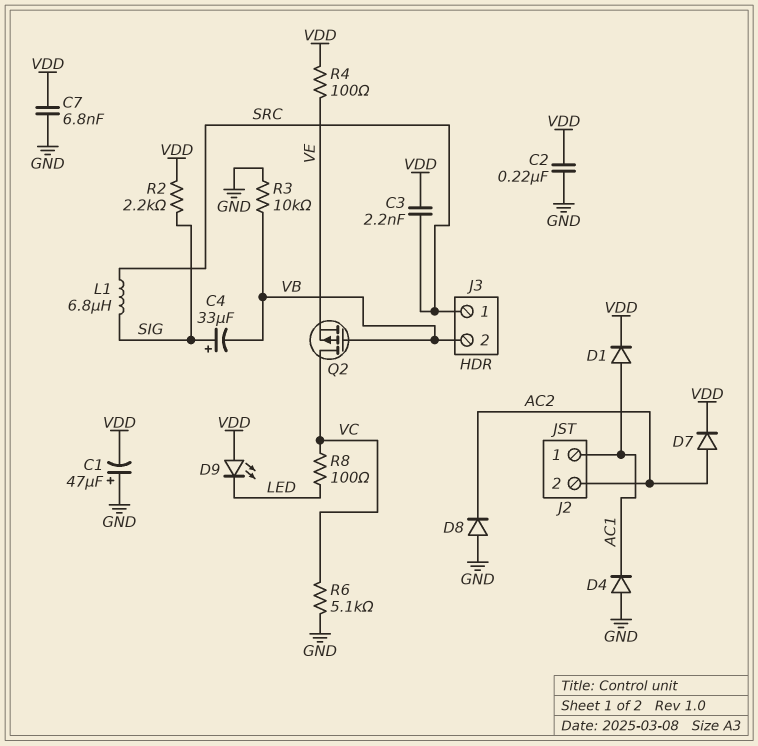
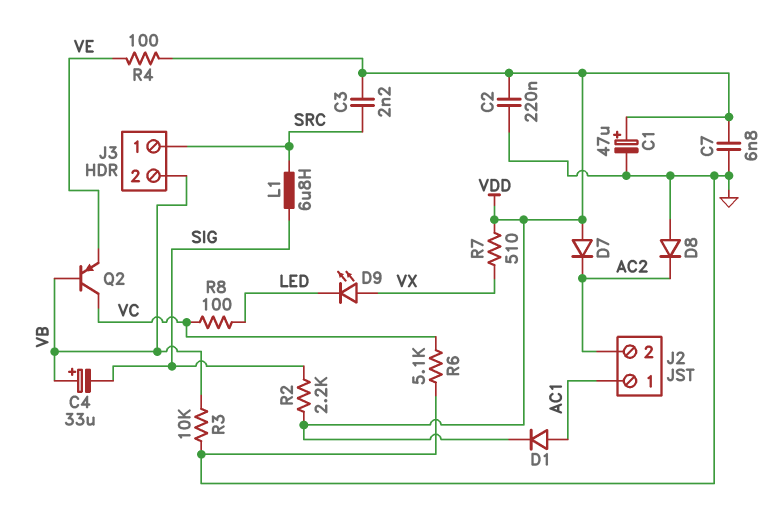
C1: 47uF (plus GND, minus VDD) -> 47uF (plus VDD, minus GND)
C4: 33uF (plus SIG, minus VB) -> 33uF (plus VB, minus SIG)
D4: diode (A GND, K AC1) -> none
D7: diode (A AC2, K VDD) -> diode (A VDD, K AC2)
D9: LED (A VDD, K LED) -> LED (A VX, K LED)
Q2: PMOS (G VB, D VC, S VE) -> PNP (B VB, C VC, E VE)
R7: none -> 510 (VDD, VX)

